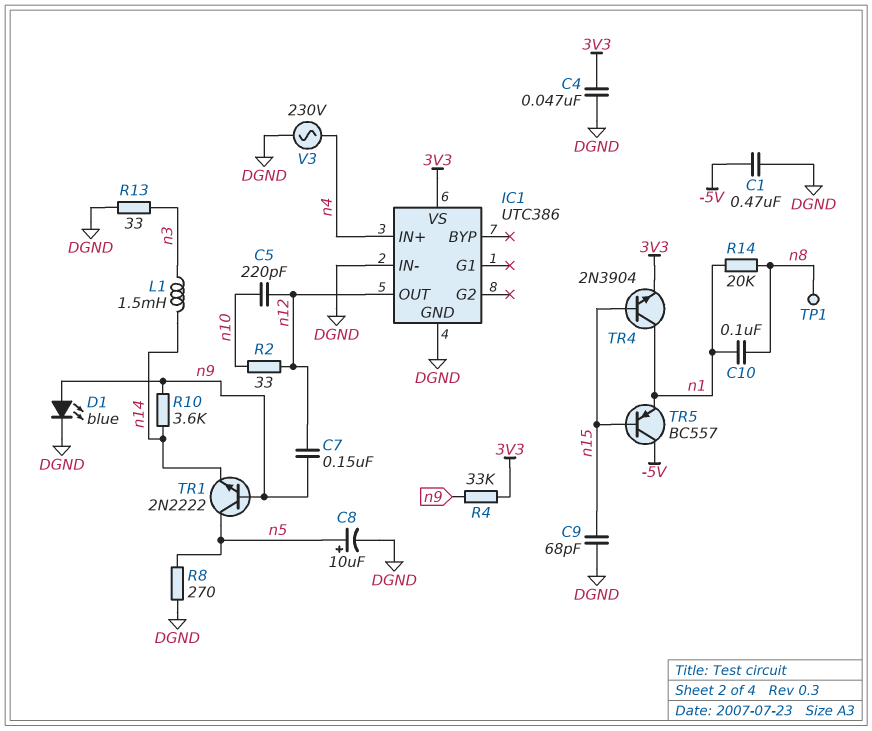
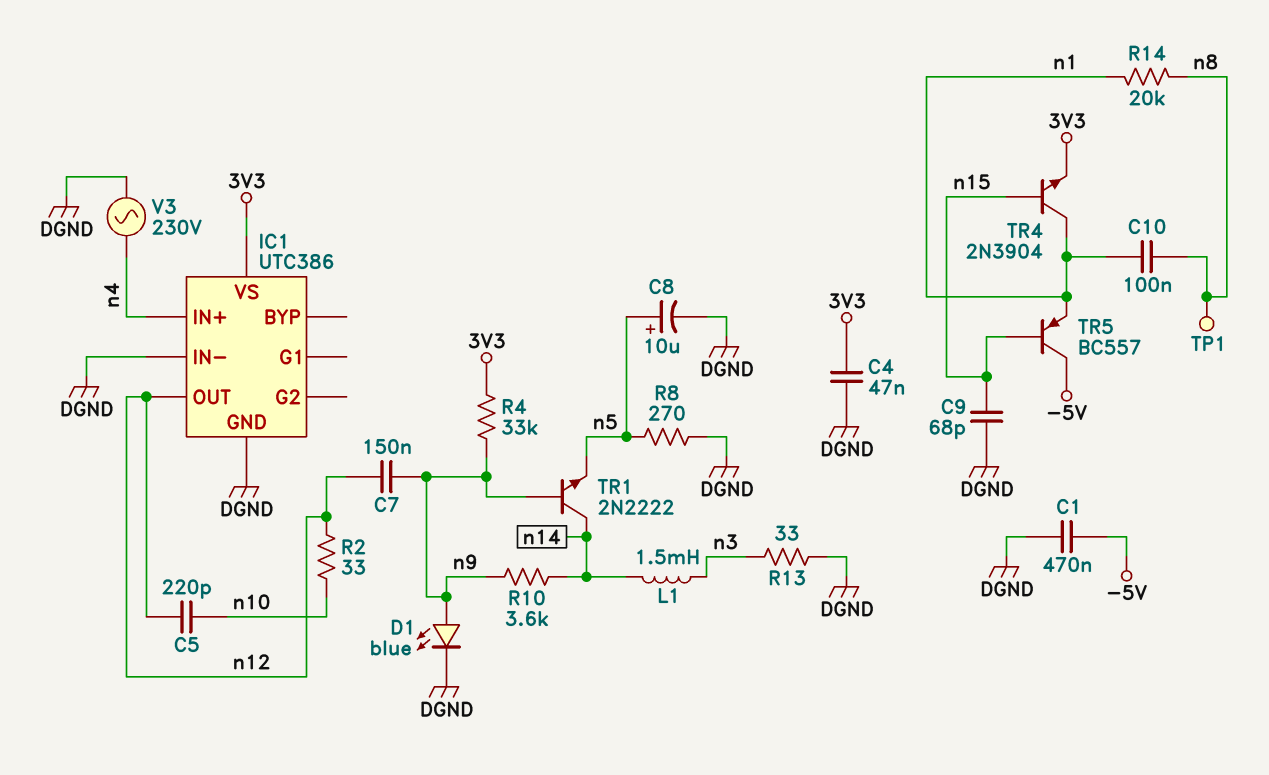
TR1: NPN 2N2222 (B n9, C n5, E n14) -> NPN 2N2222 (B n9, C n14, E n5)

